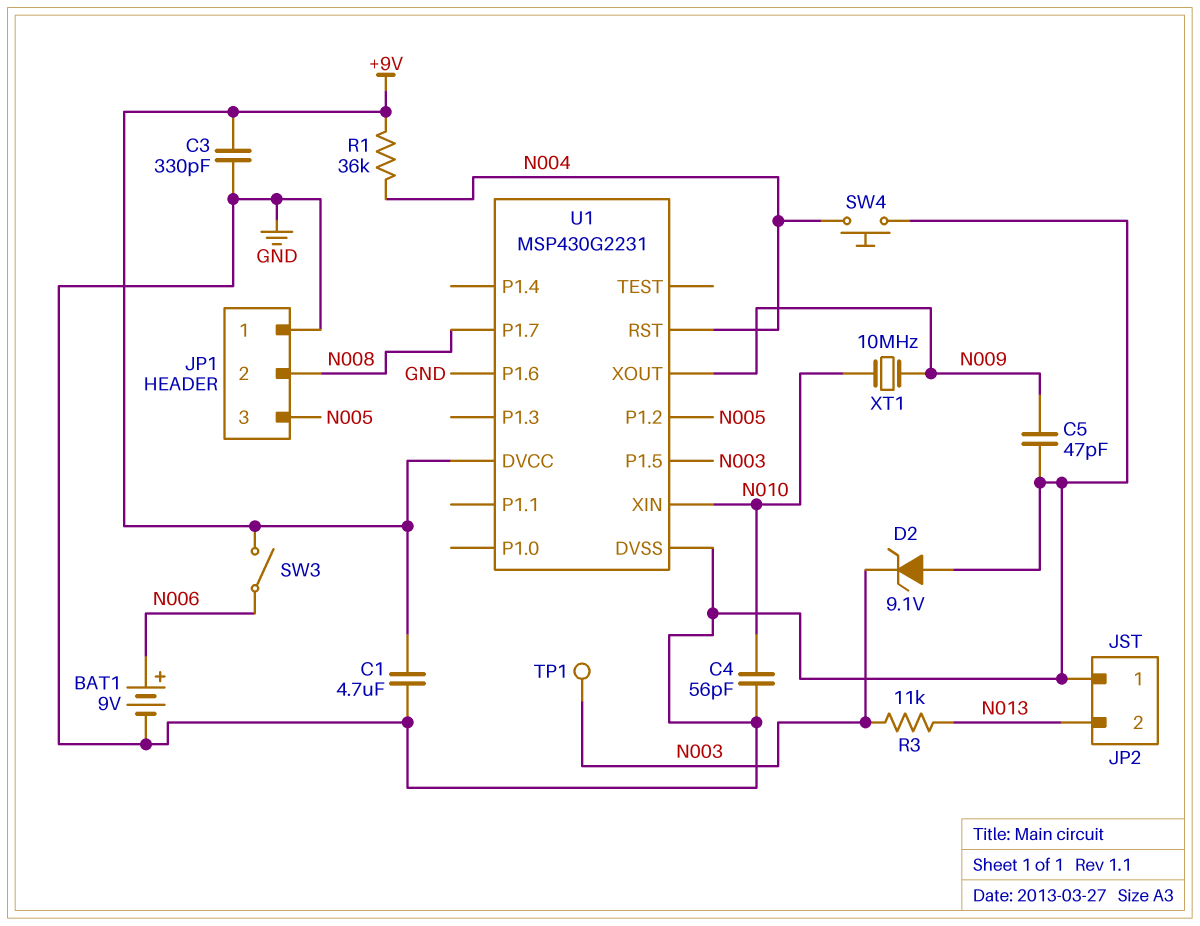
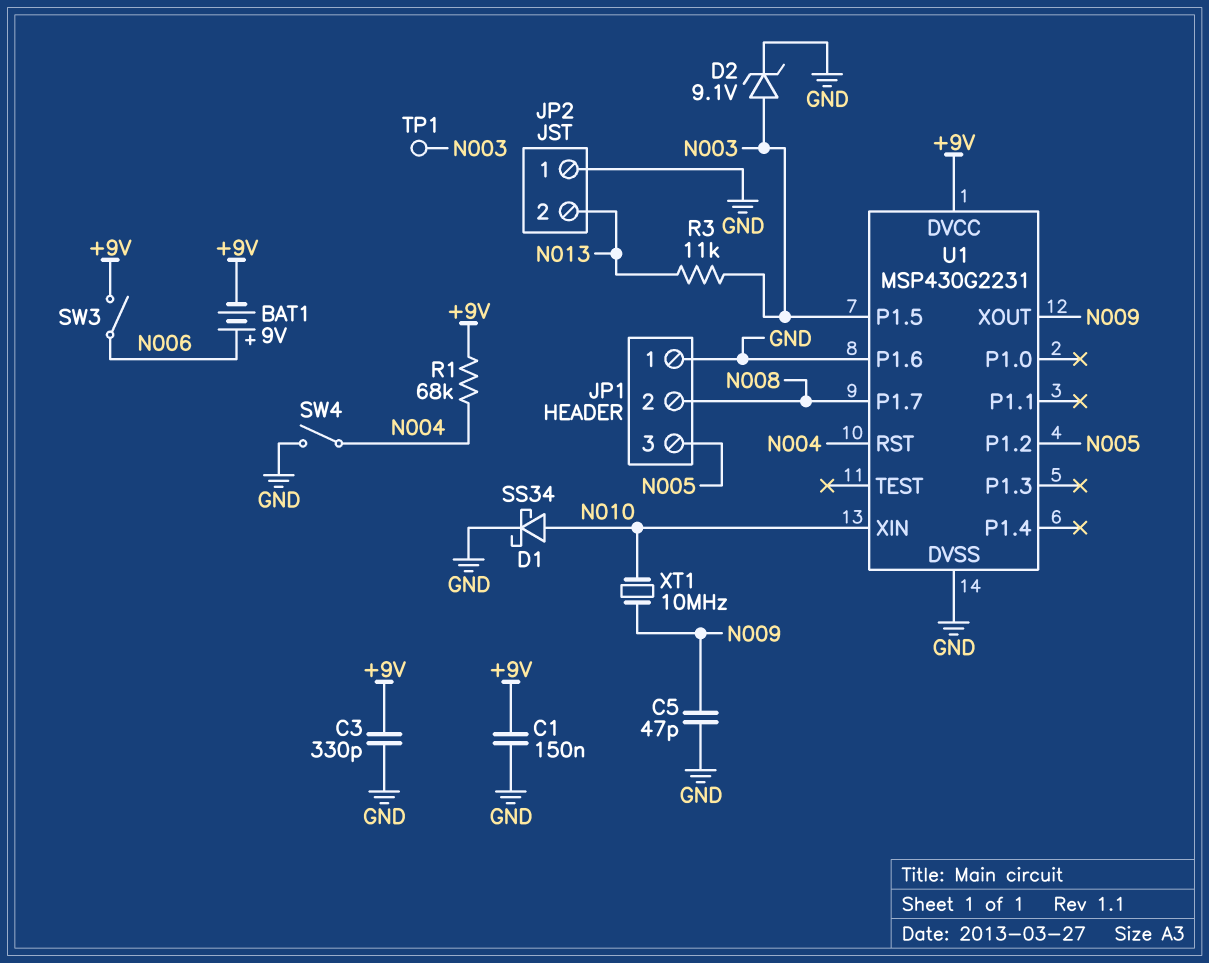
BAT1: 9V (plus N006, minus GND) -> 9V (plus N006, minus +9V)
C1: 4.7uF (+9V, GND) -> 150nF (+9V, GND)
C4: 56pF (GND, N010) -> none
D1: none -> schottky SS34 (A N010, K GND)
D2: zener 9.1V (A GND, K N003) -> zener 9.1V (A N003, K GND)
R1: 36k (+9V, N004) -> 68k (+9V, N004)
SW4: button (GND, N004) -> switch (GND, N004)

